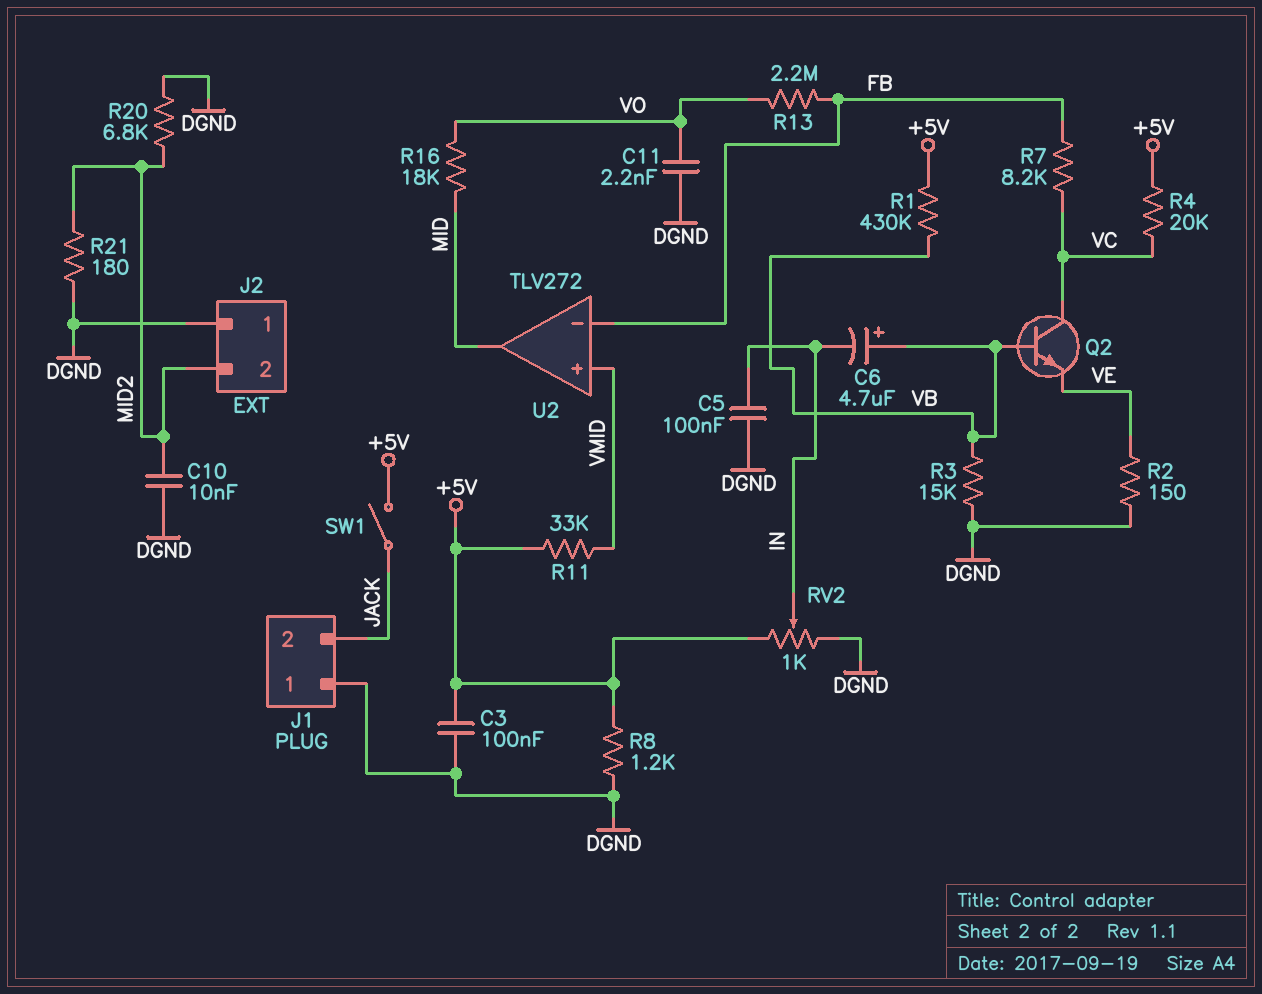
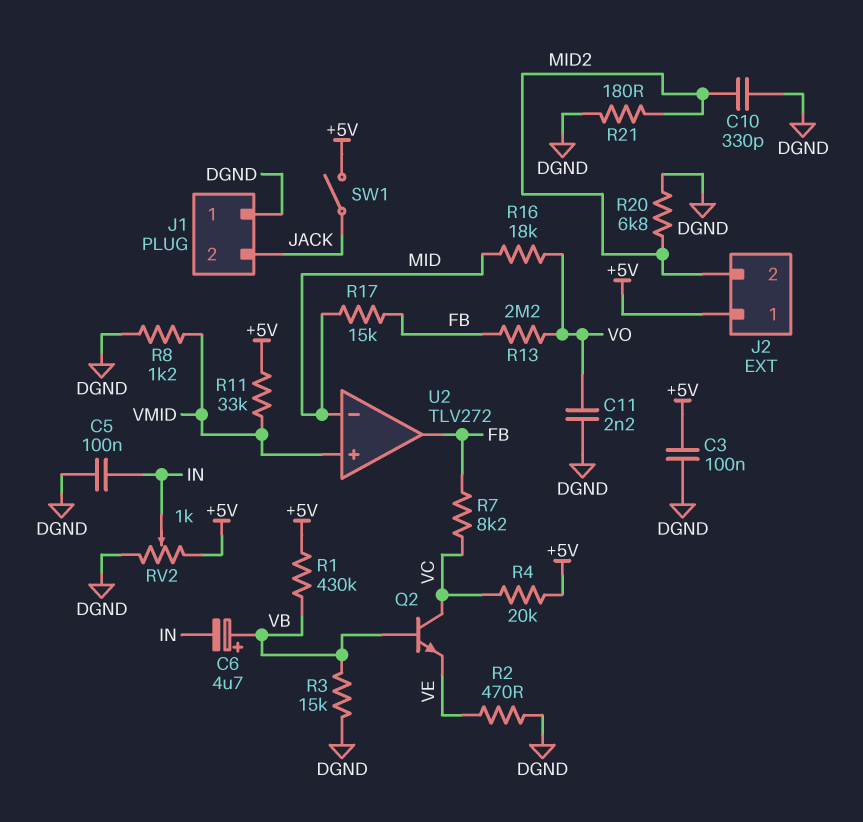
C10: 10nF (DGND, MID2) -> 330pF (DGND, MID2)
J2 pin 1: DGND -> +5V
R2: 150 (DGND, VE) -> 470 (DGND, VE)
R8: 1.2k (+5V, DGND) -> 1.2k (DGND, VMID)
R17: none -> 15k (FB, MID)
U2 pin in-: FB -> MID
U2 pin out: MID -> FB

